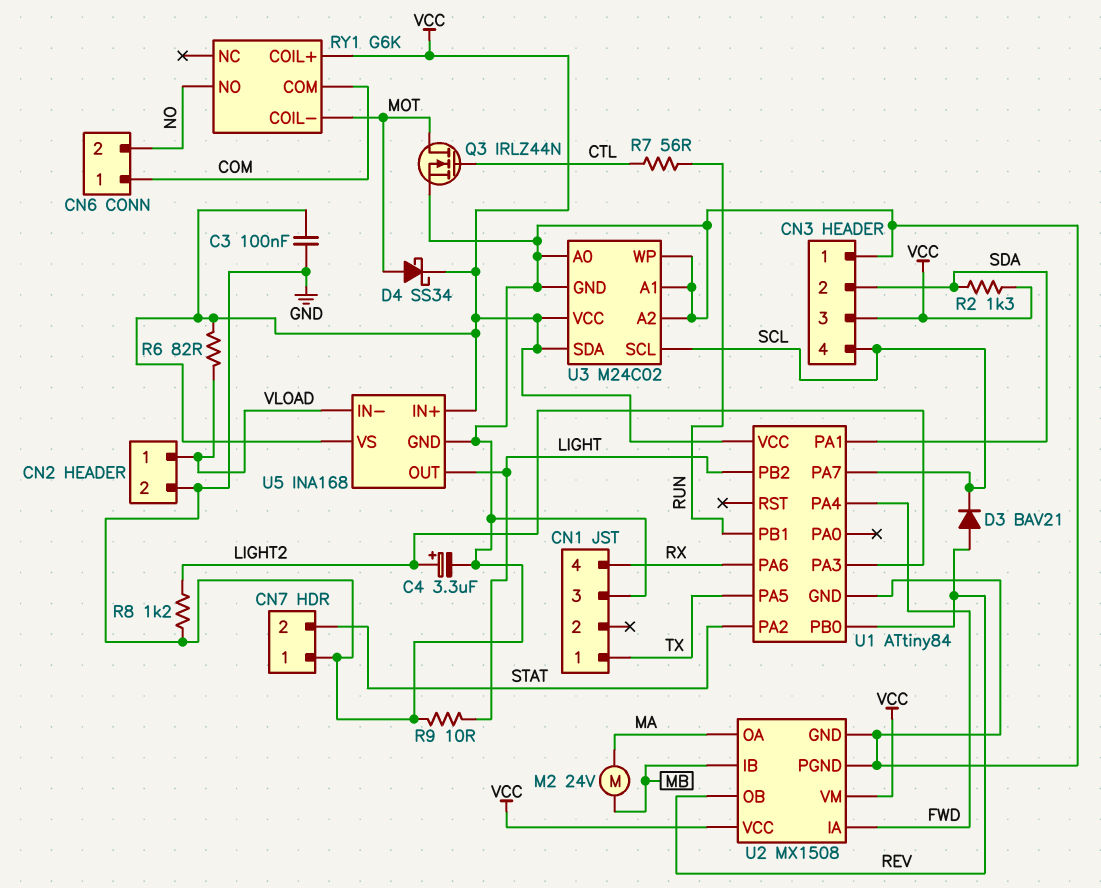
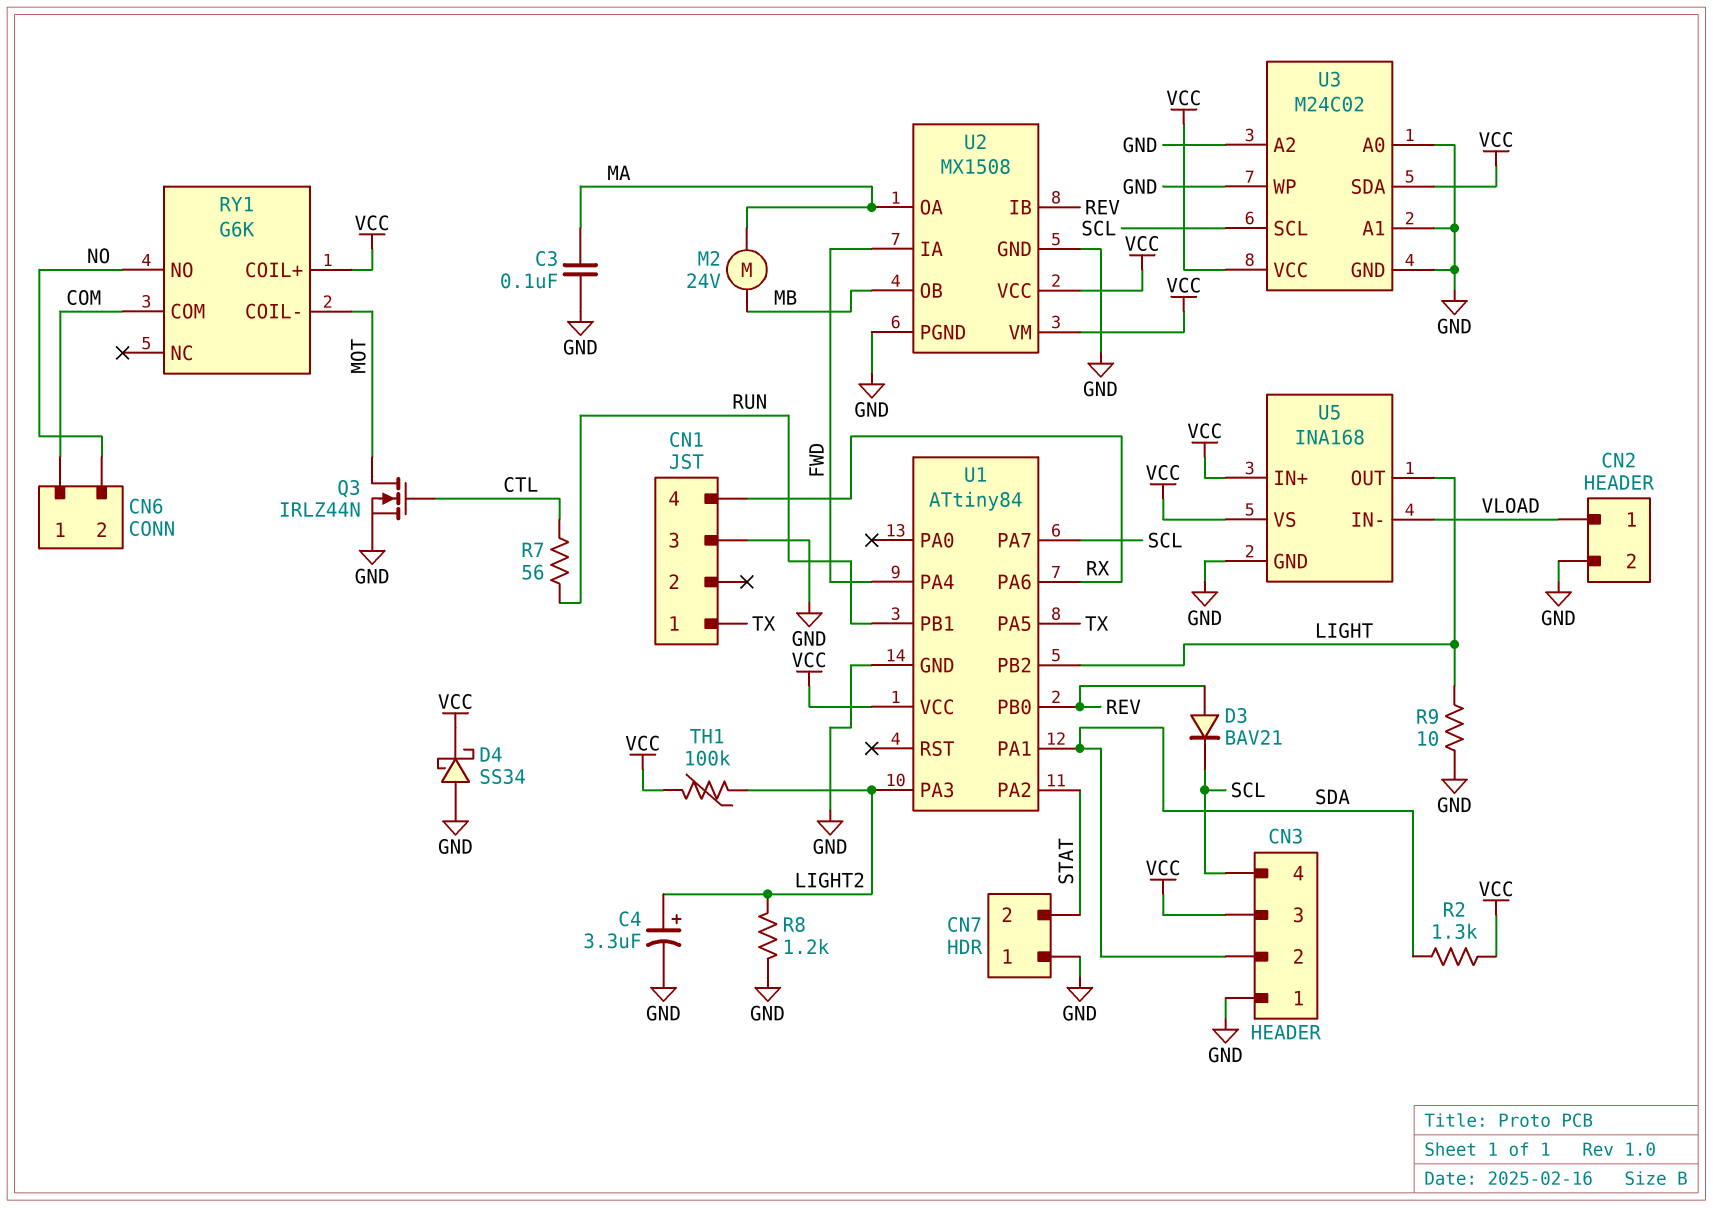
C3: 100nF (GND, VCC) -> 100nF (GND, MA)
D4: schottky SS34 (A MOT, K VCC) -> schottky SS34 (A GND, K VCC)
R6: 82 (VCC, VLOAD) -> none
TH1: none -> 100k (LIGHT2, VCC)
U2 pin IB: MB -> REV
U2 pin OB: REV -> MB

